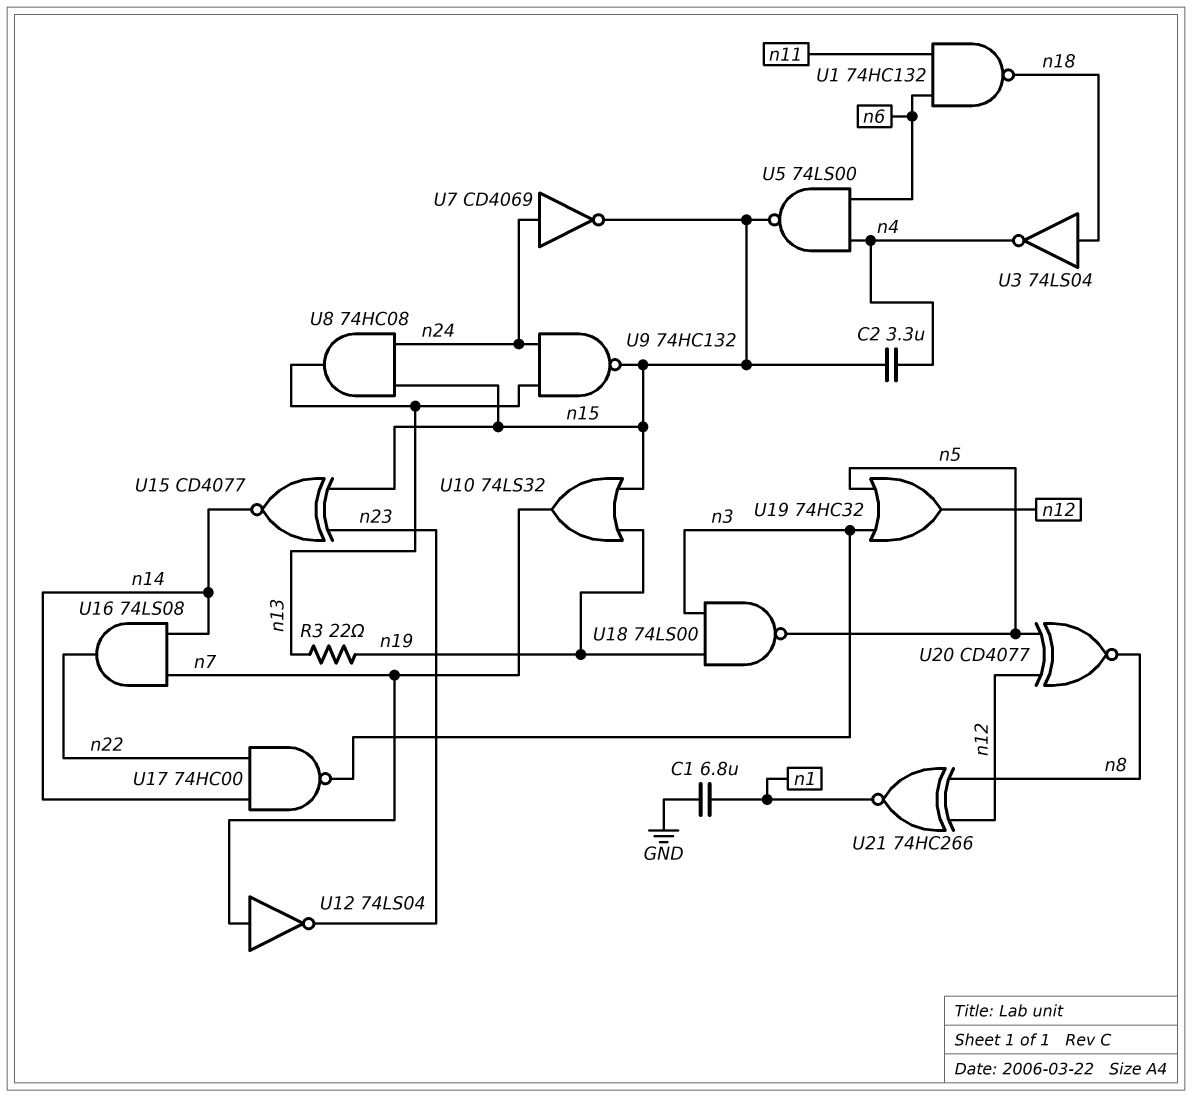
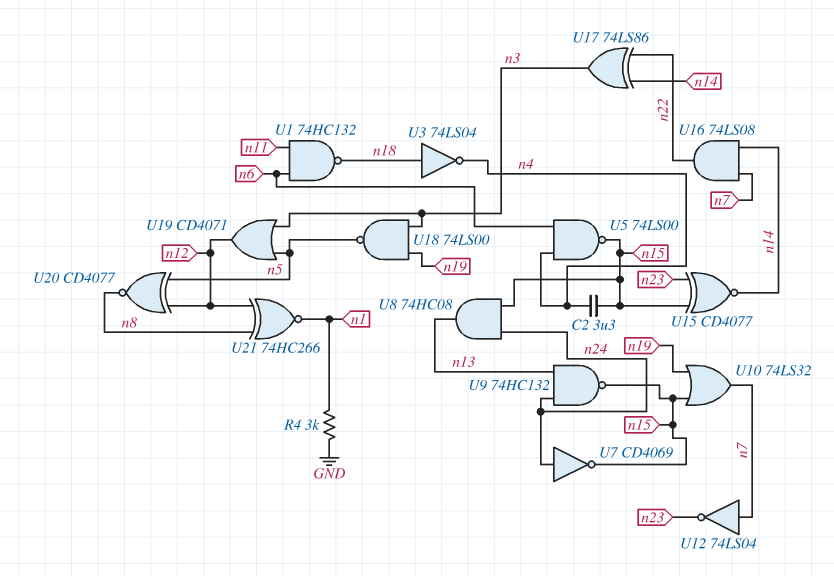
C1: 6.8uF (GND, n1) -> none
R3: 22 (n13, n19) -> none
R4: none -> 3k (GND, n1)
U17: NAND 74HC00 (in n14, in n22, out n3) -> XOR 74LS86 (in n14, in n22, out n3)
U19: OR 74HC32 (in n3, in n5, out n12) -> OR CD4071 (in n3, in n5, out n12)

